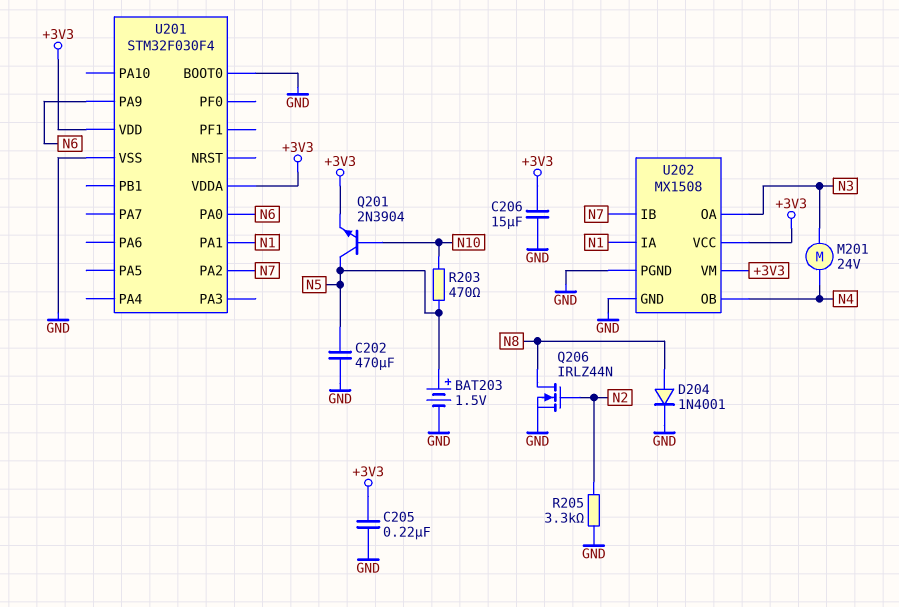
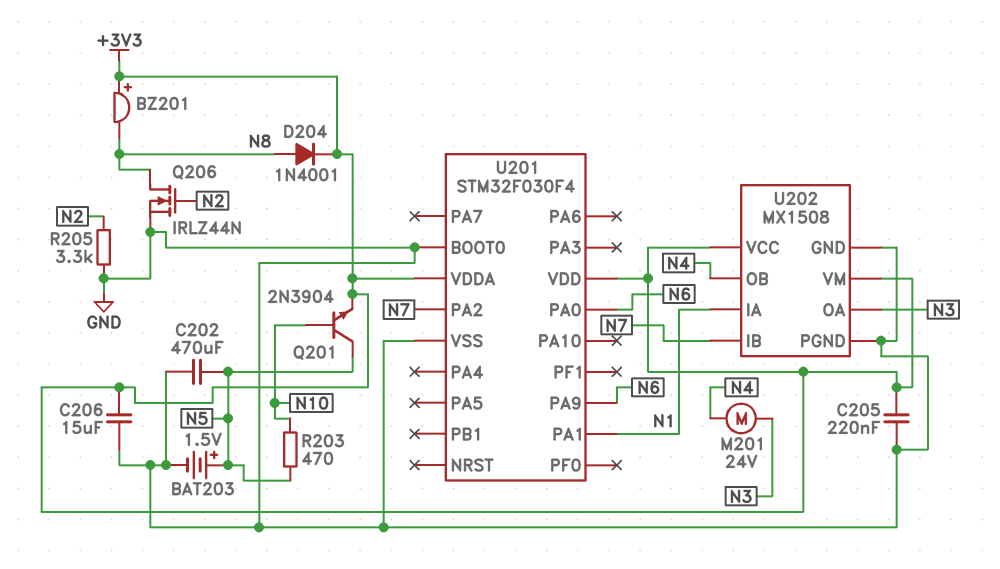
BZ201: none -> buzzer (plus +3V3, minus N8)
D204: diode 1N4001 (A N8, K GND) -> diode 1N4001 (A N8, K +3V3)

